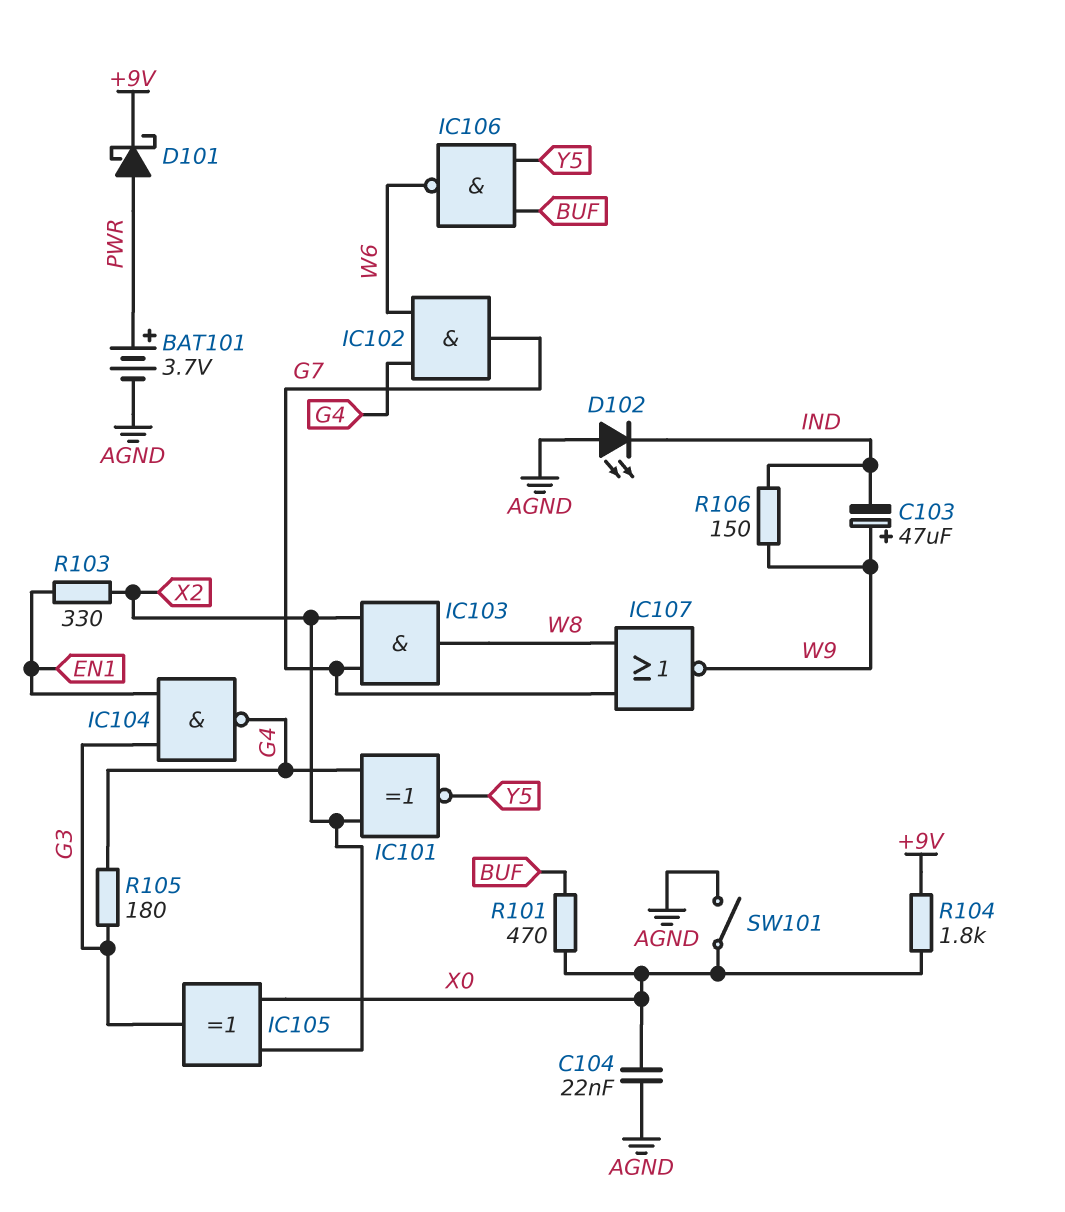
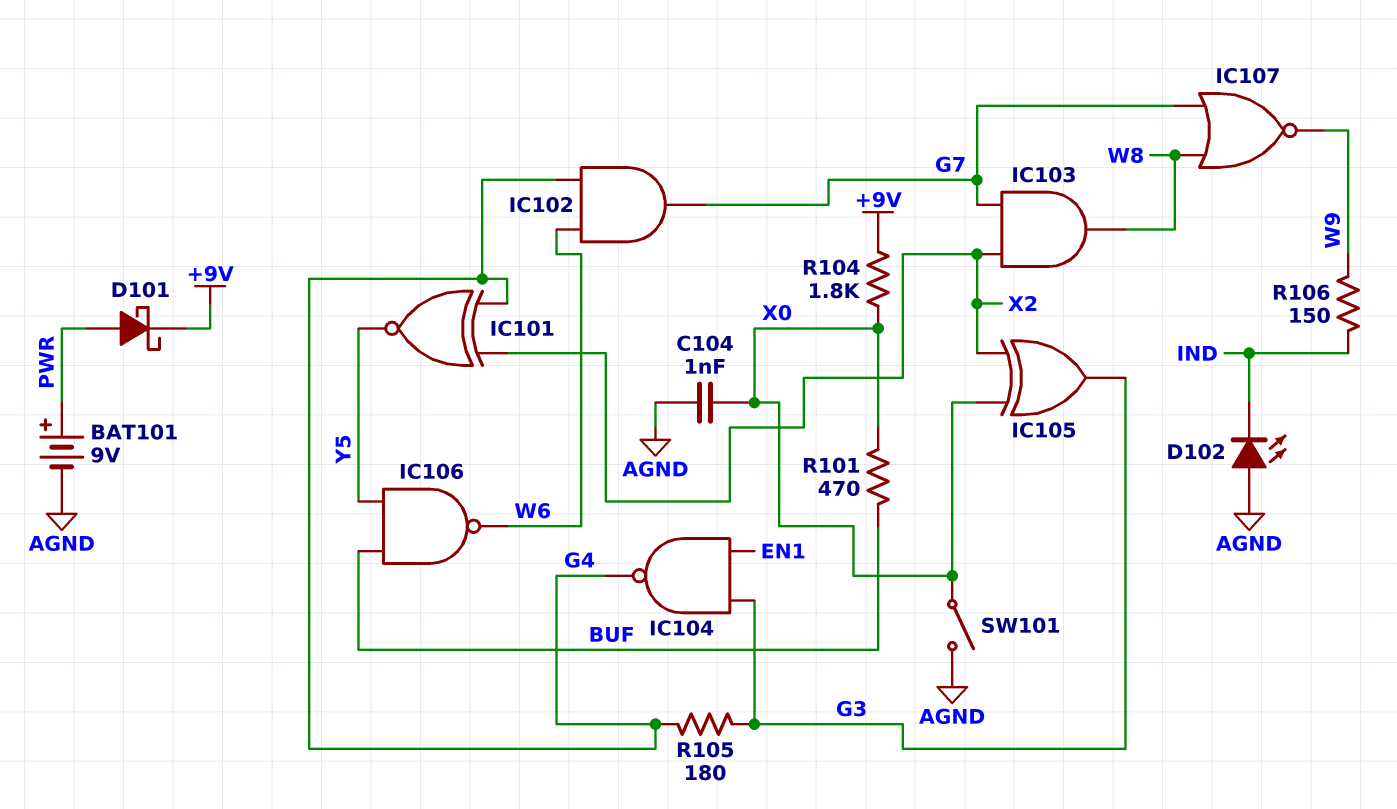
BAT101: 3.7V (plus PWR, minus AGND) -> 9V (plus PWR, minus AGND)
C103: 47uF (plus W9, minus IND) -> none
C104: 22nF (AGND, X0) -> 1nF (AGND, X0)
R103: 330 (EN1, X2) -> none

